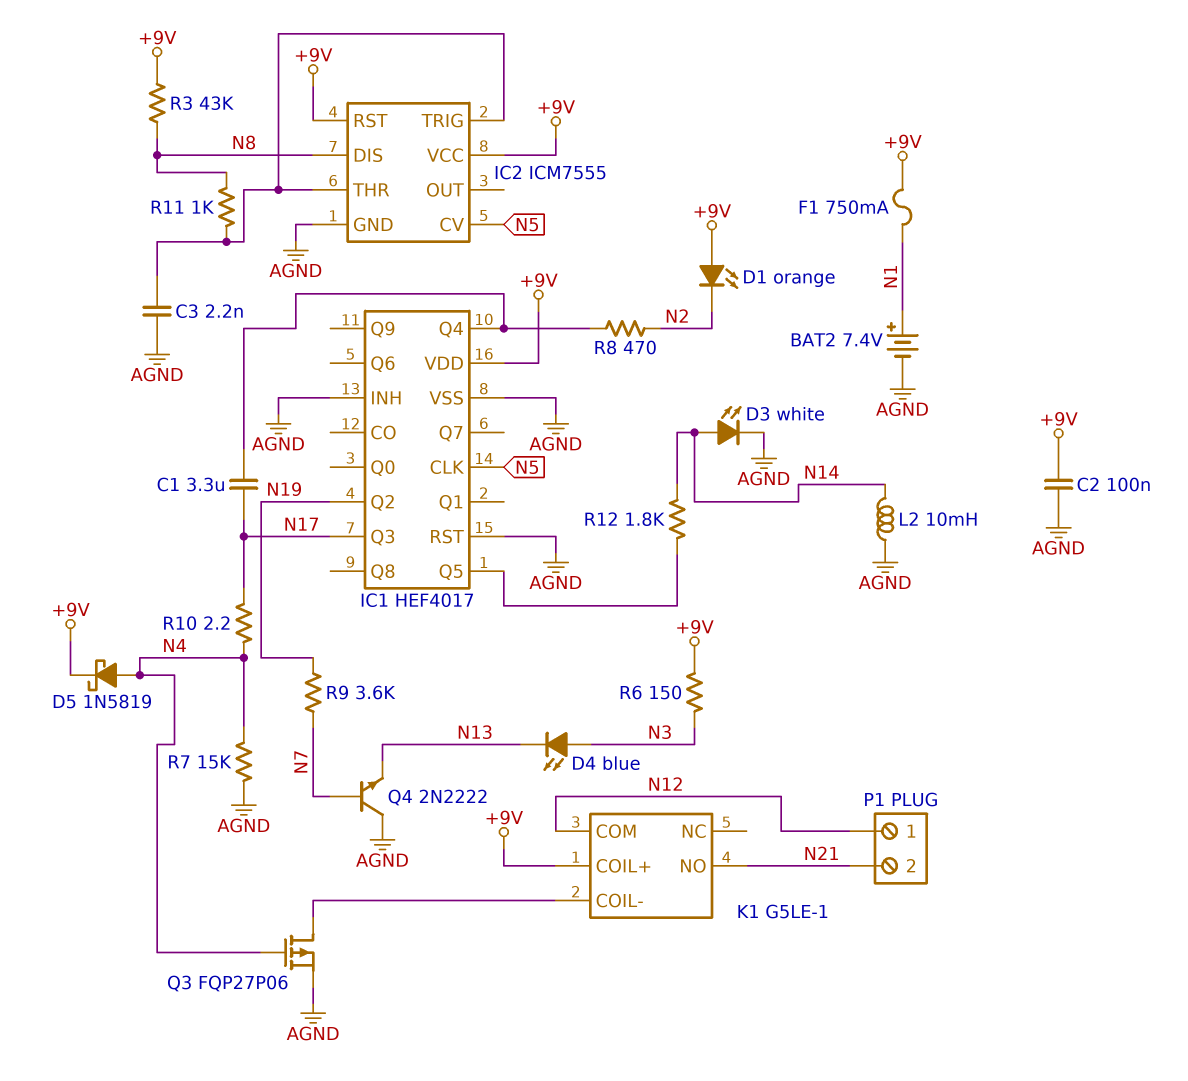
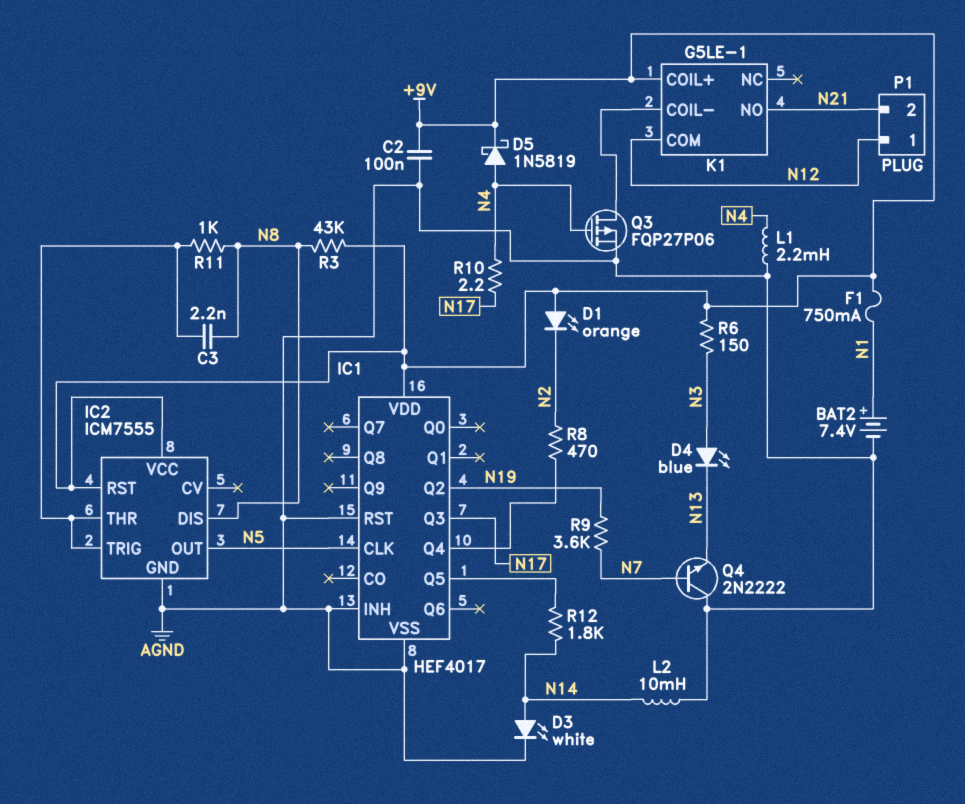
C1: 3.3uF (IC1/Q4, N17) -> none
C3: 2.2nF (AGND, IC2/THR) -> 2.2nF (IC2/THR, N8)
IC2 pin CV: N5 -> none
IC2 pin OUT: none -> N5
L1: none -> 2.2mH (AGND, N4)
R7: 15k (AGND, N4) -> none

